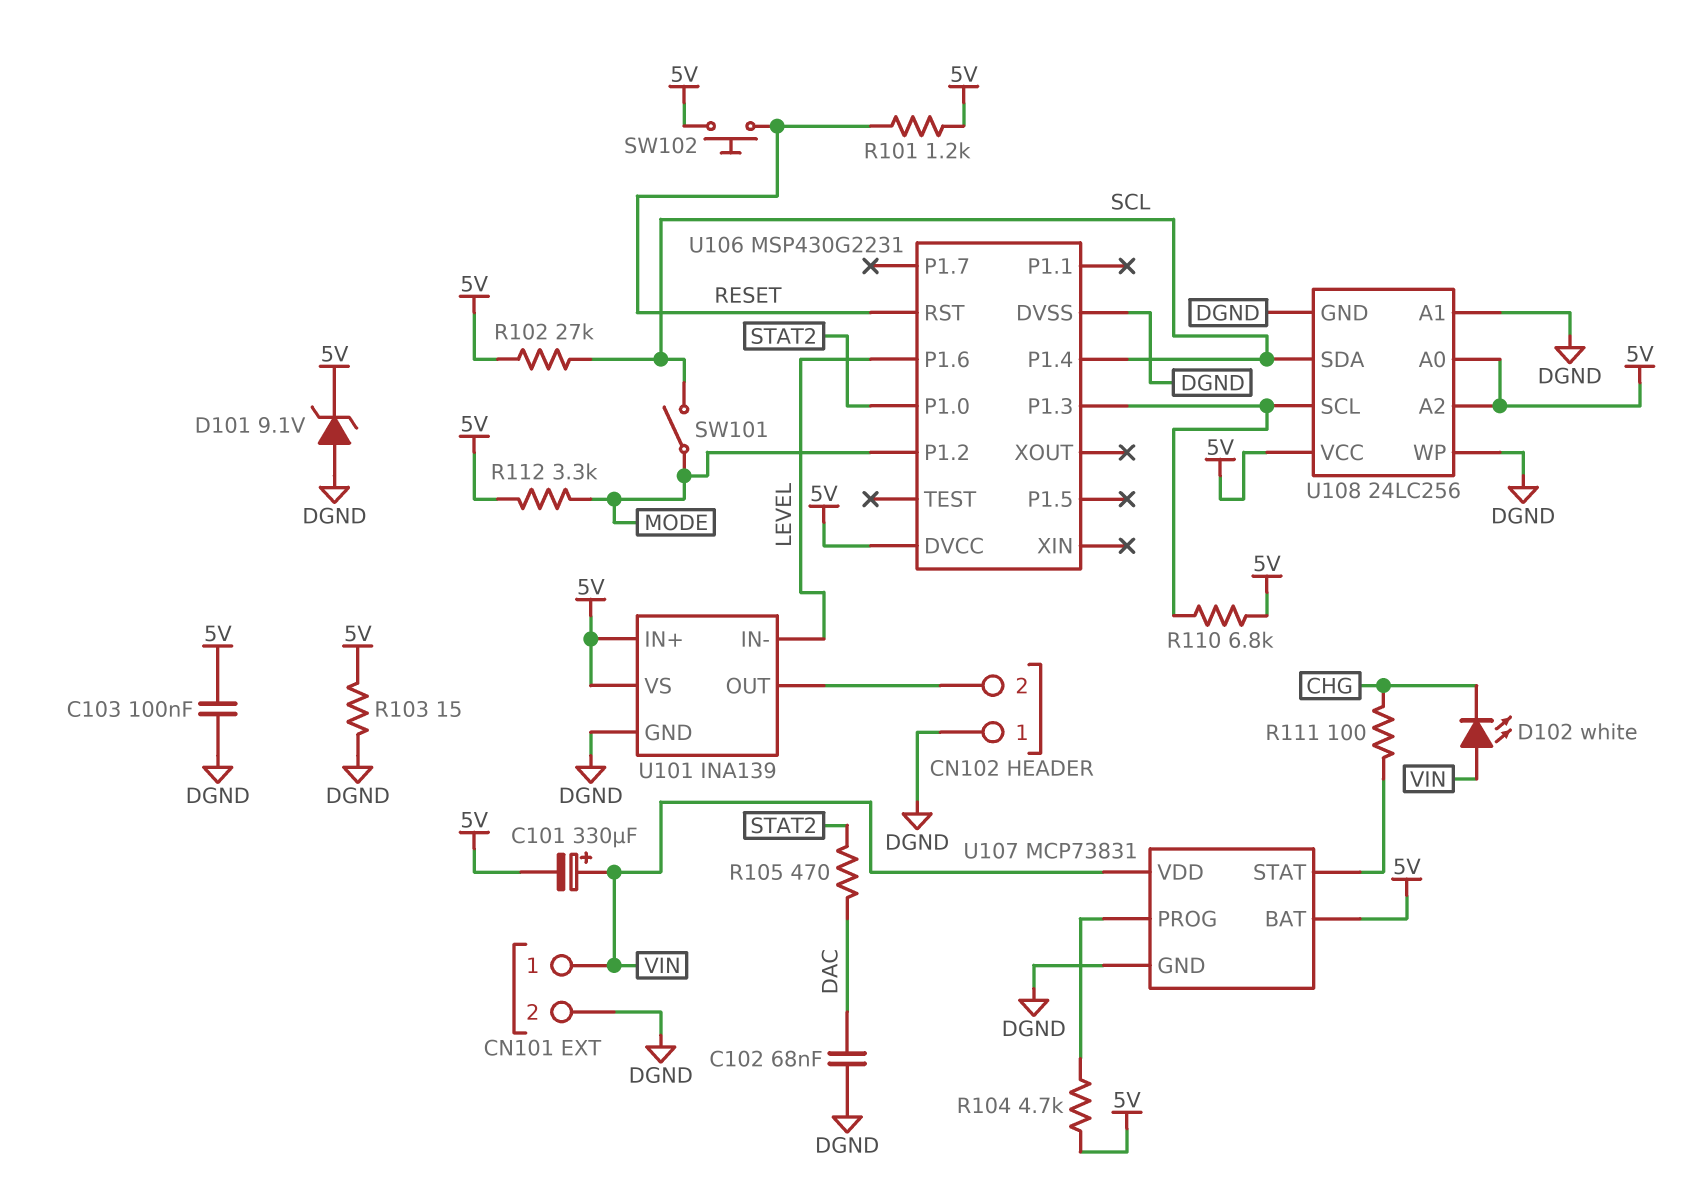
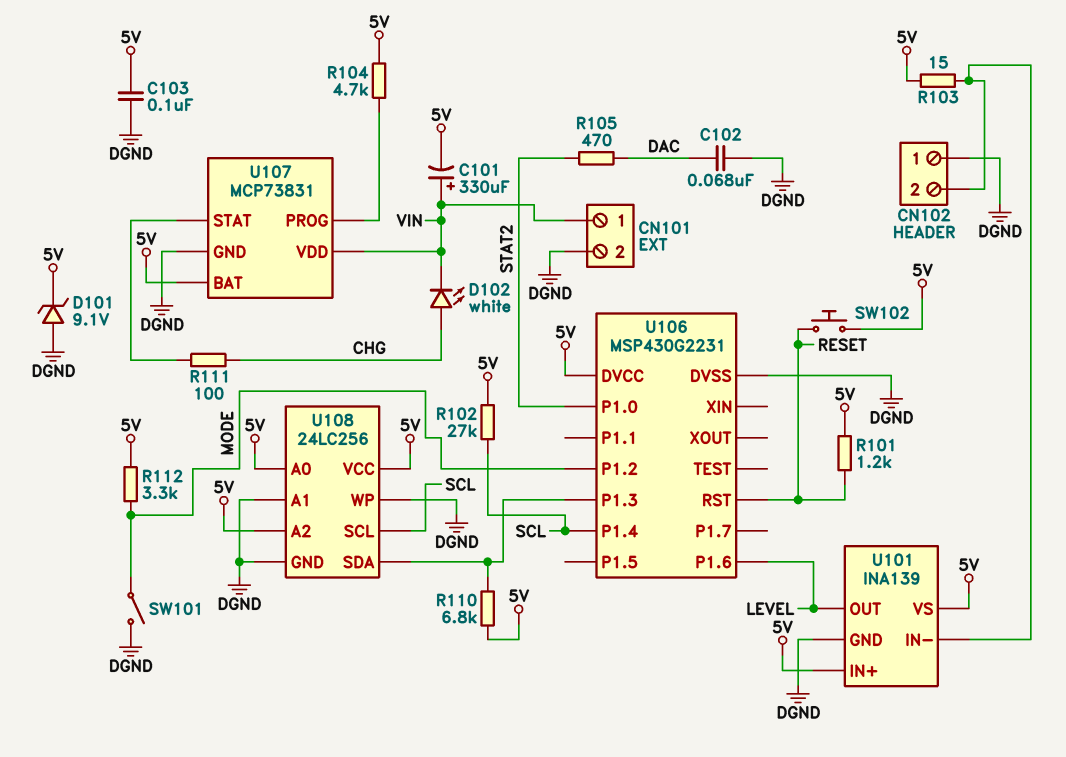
D102: LED white (A VIN, K CHG) -> LED white (A CHG, K VIN)
R103: 15 (5V, DGND) -> 15 (5V, CN102/2)
SW101: switch (MODE, SCL) -> switch (DGND, MODE)
U101 pin IN-: LEVEL -> CN102/2
U101 pin OUT: CN102/2 -> LEVEL
U108 pin SCL: U106/P1.3 -> SCL
U108 pin SDA: SCL -> U106/P1.3

